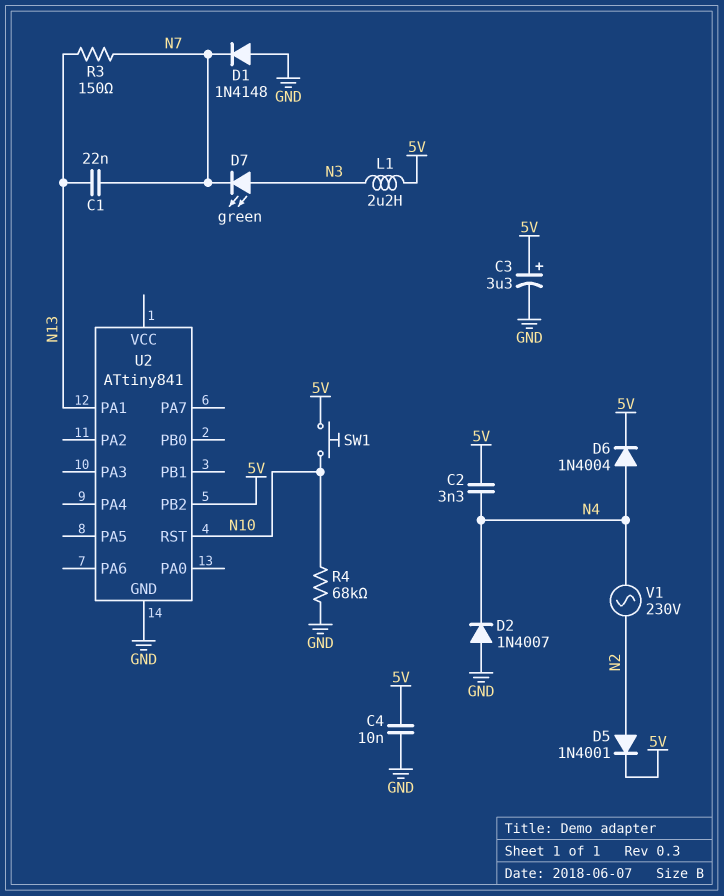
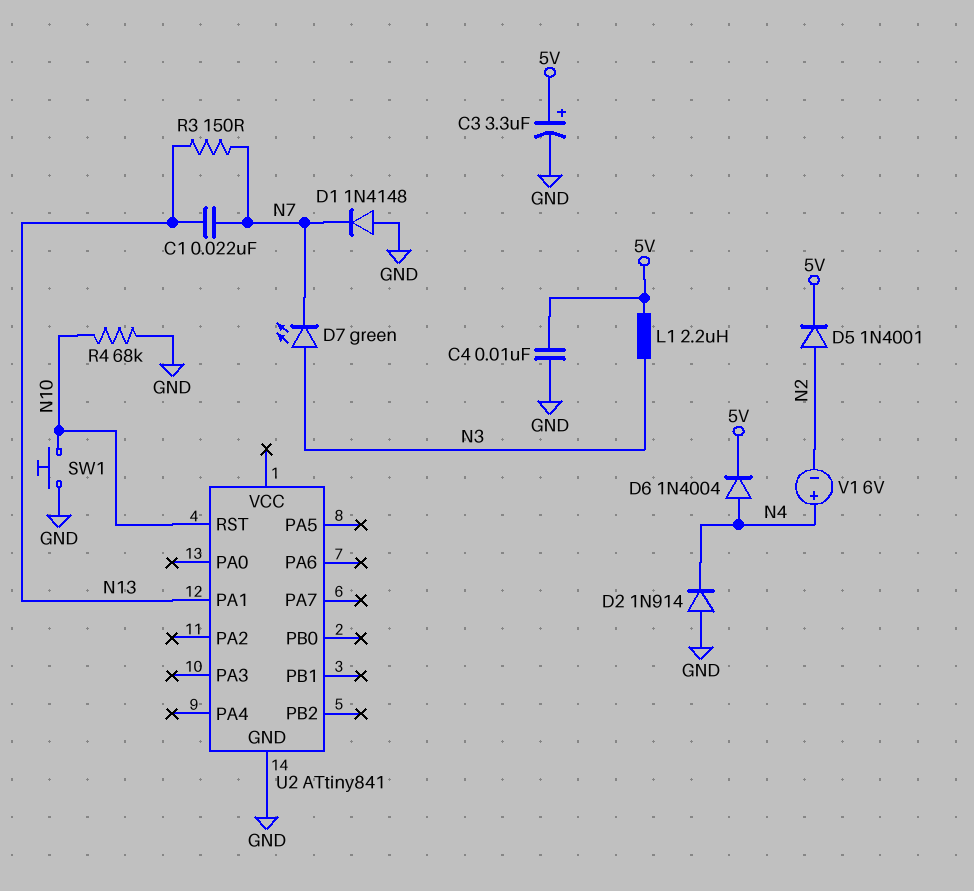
C2: 3.3nF (5V, N4) -> none
D2: diode 1N4007 (A GND, K N4) -> diode 1N914 (A GND, K N4)
SW1: button (5V, N10) -> button (GND, N10)
U2 pin PB2: 5V -> none
V1: AC 230V (N2, N4) -> 6V (plus N4, minus N2)

